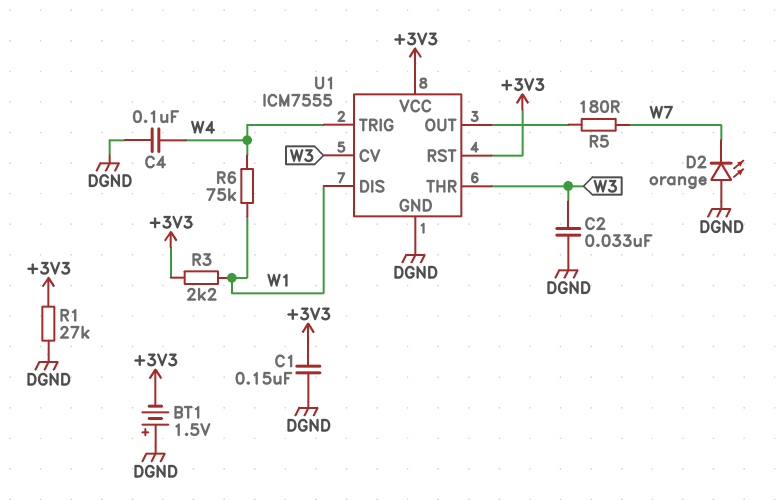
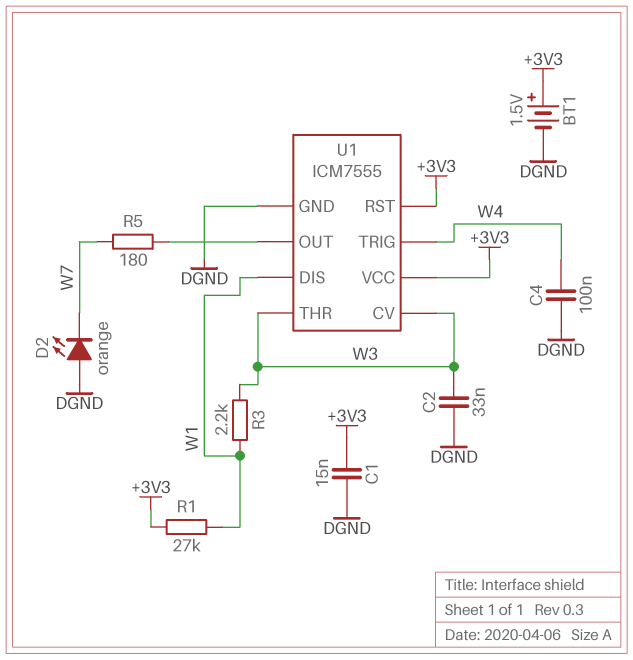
BT1: 1.5V (plus DGND, minus +3V3) -> 1.5V (plus +3V3, minus DGND)
C1: 150nF (+3V3, DGND) -> 15nF (+3V3, DGND)
R1: 27k (+3V3, DGND) -> 27k (+3V3, W1)
R3: 2.2k (+3V3, W1) -> 2.2k (W1, W3)
R6: 75k (W1, W4) -> none

